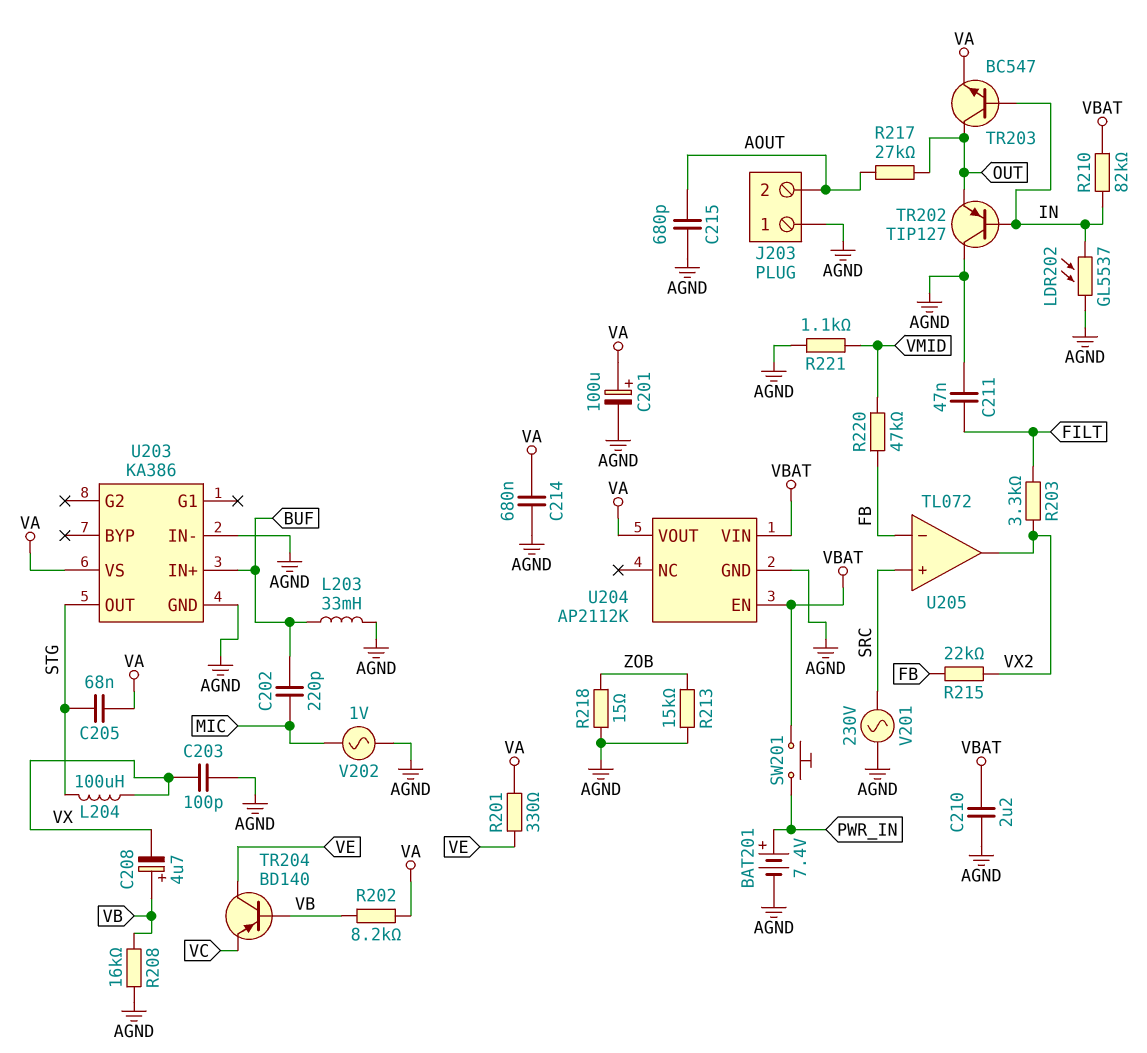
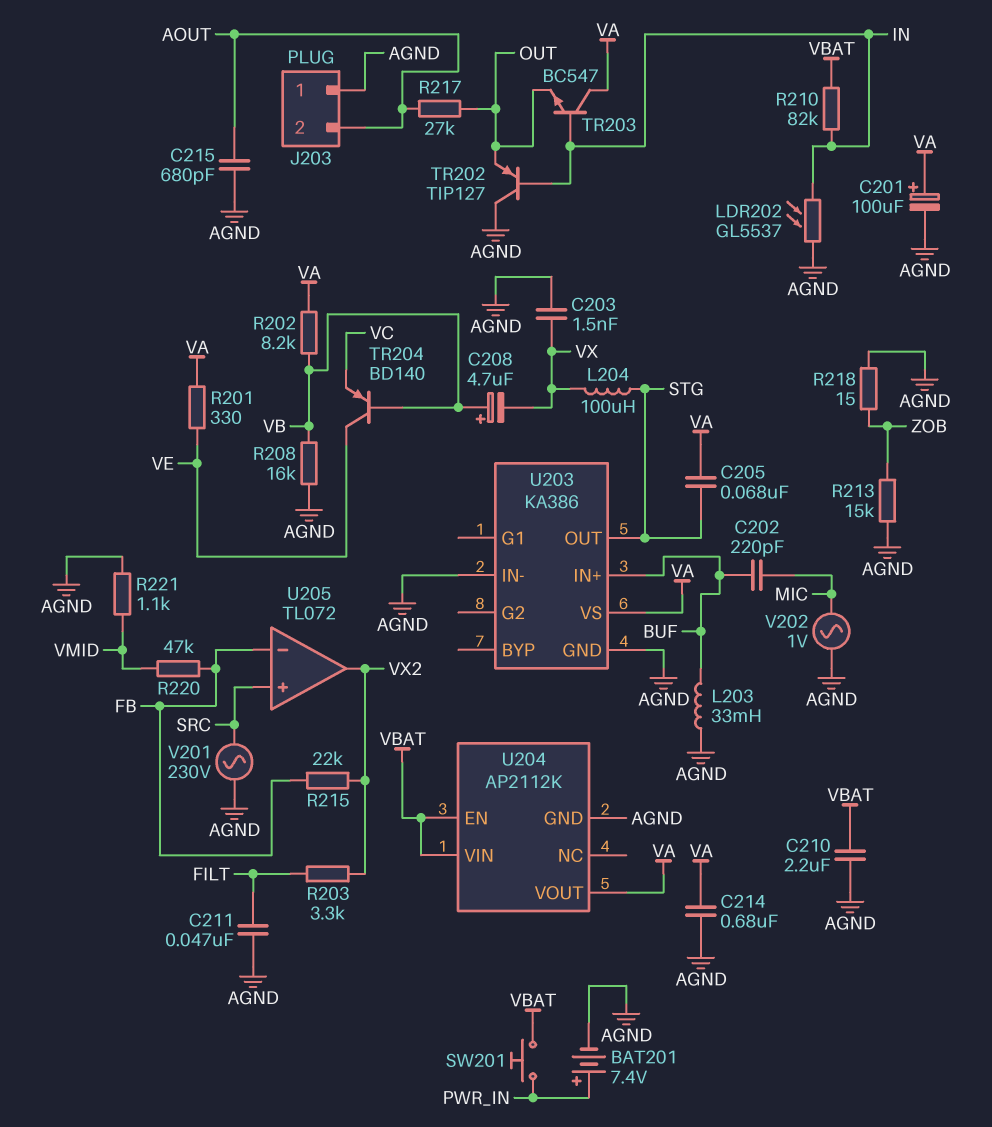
C203: 100pF (AGND, VX) -> 1.5nF (AGND, VX)
TR203: NPN BC547 (B IN, C OUT, E VA) -> NPN BC547 (B IN, C VA, E OUT)

